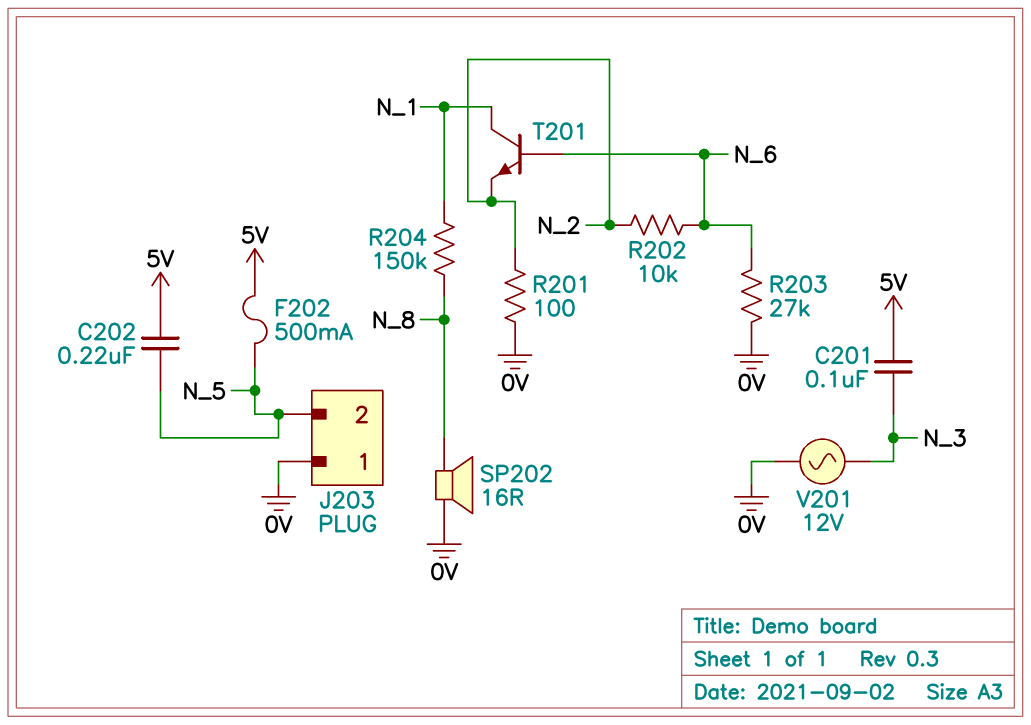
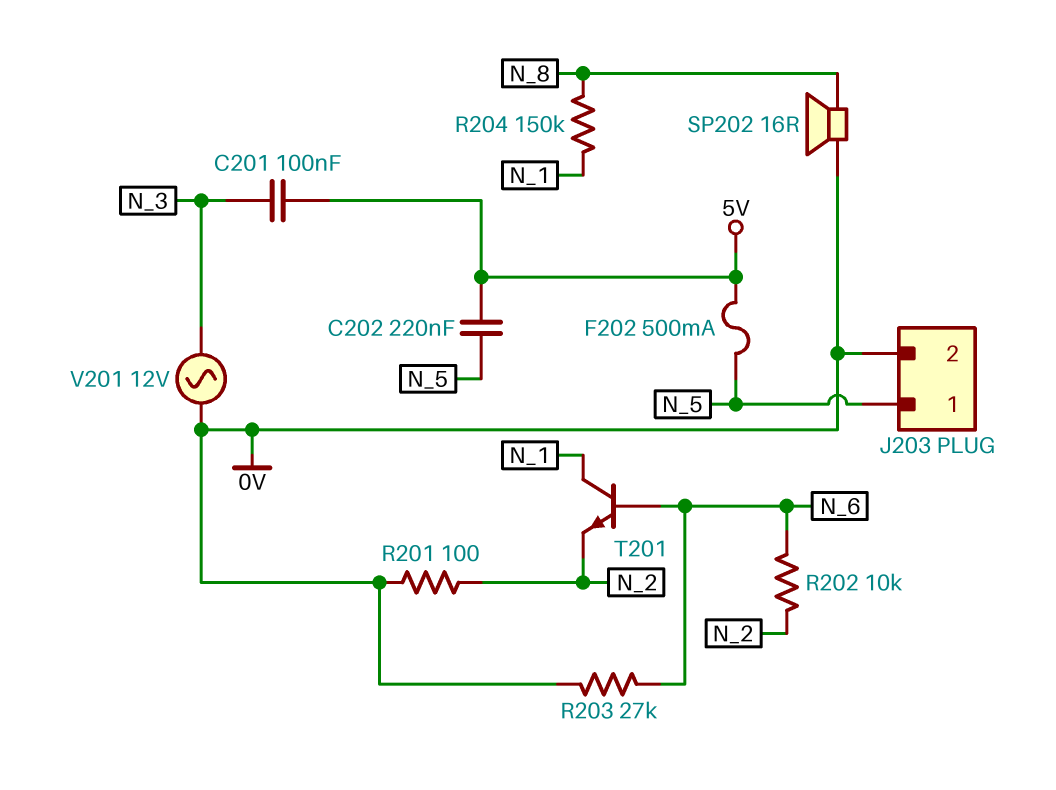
J203 pin 1: 0V -> N_5
J203 pin 2: N_5 -> 0V

